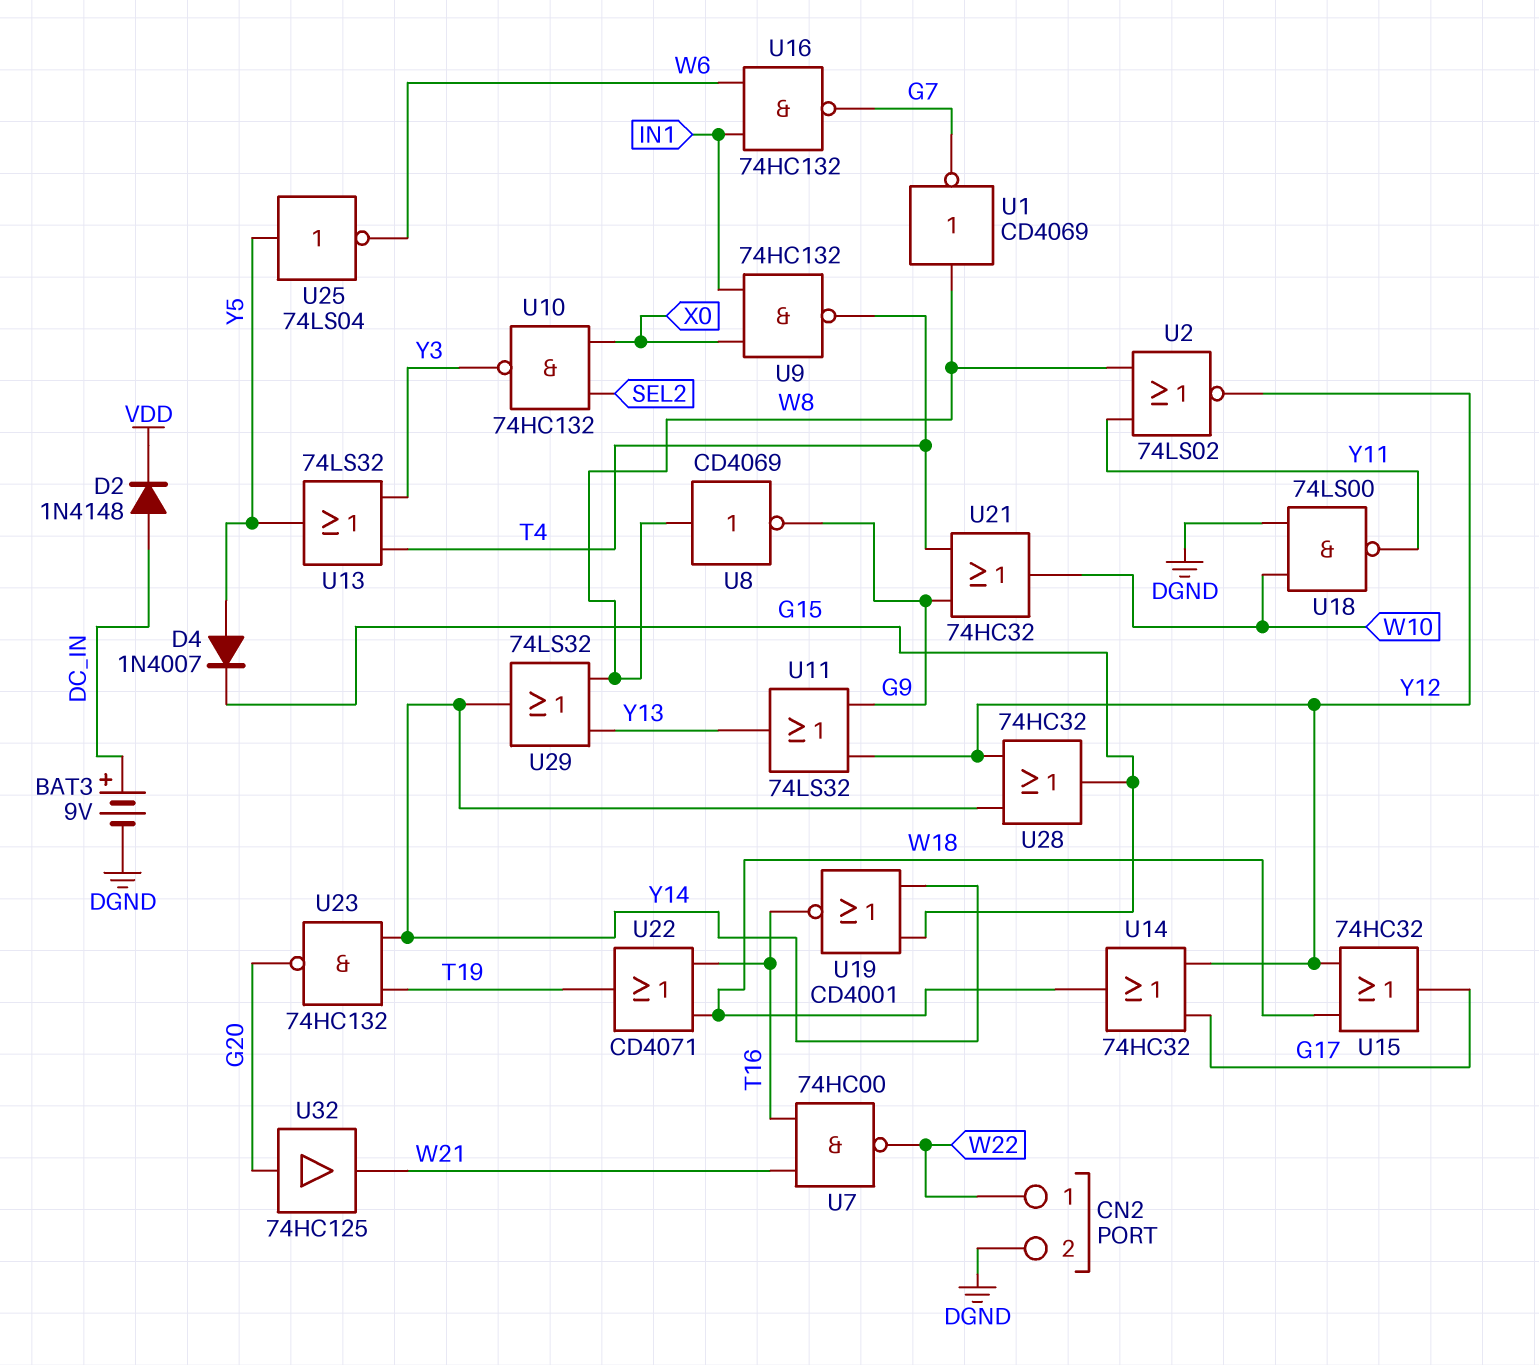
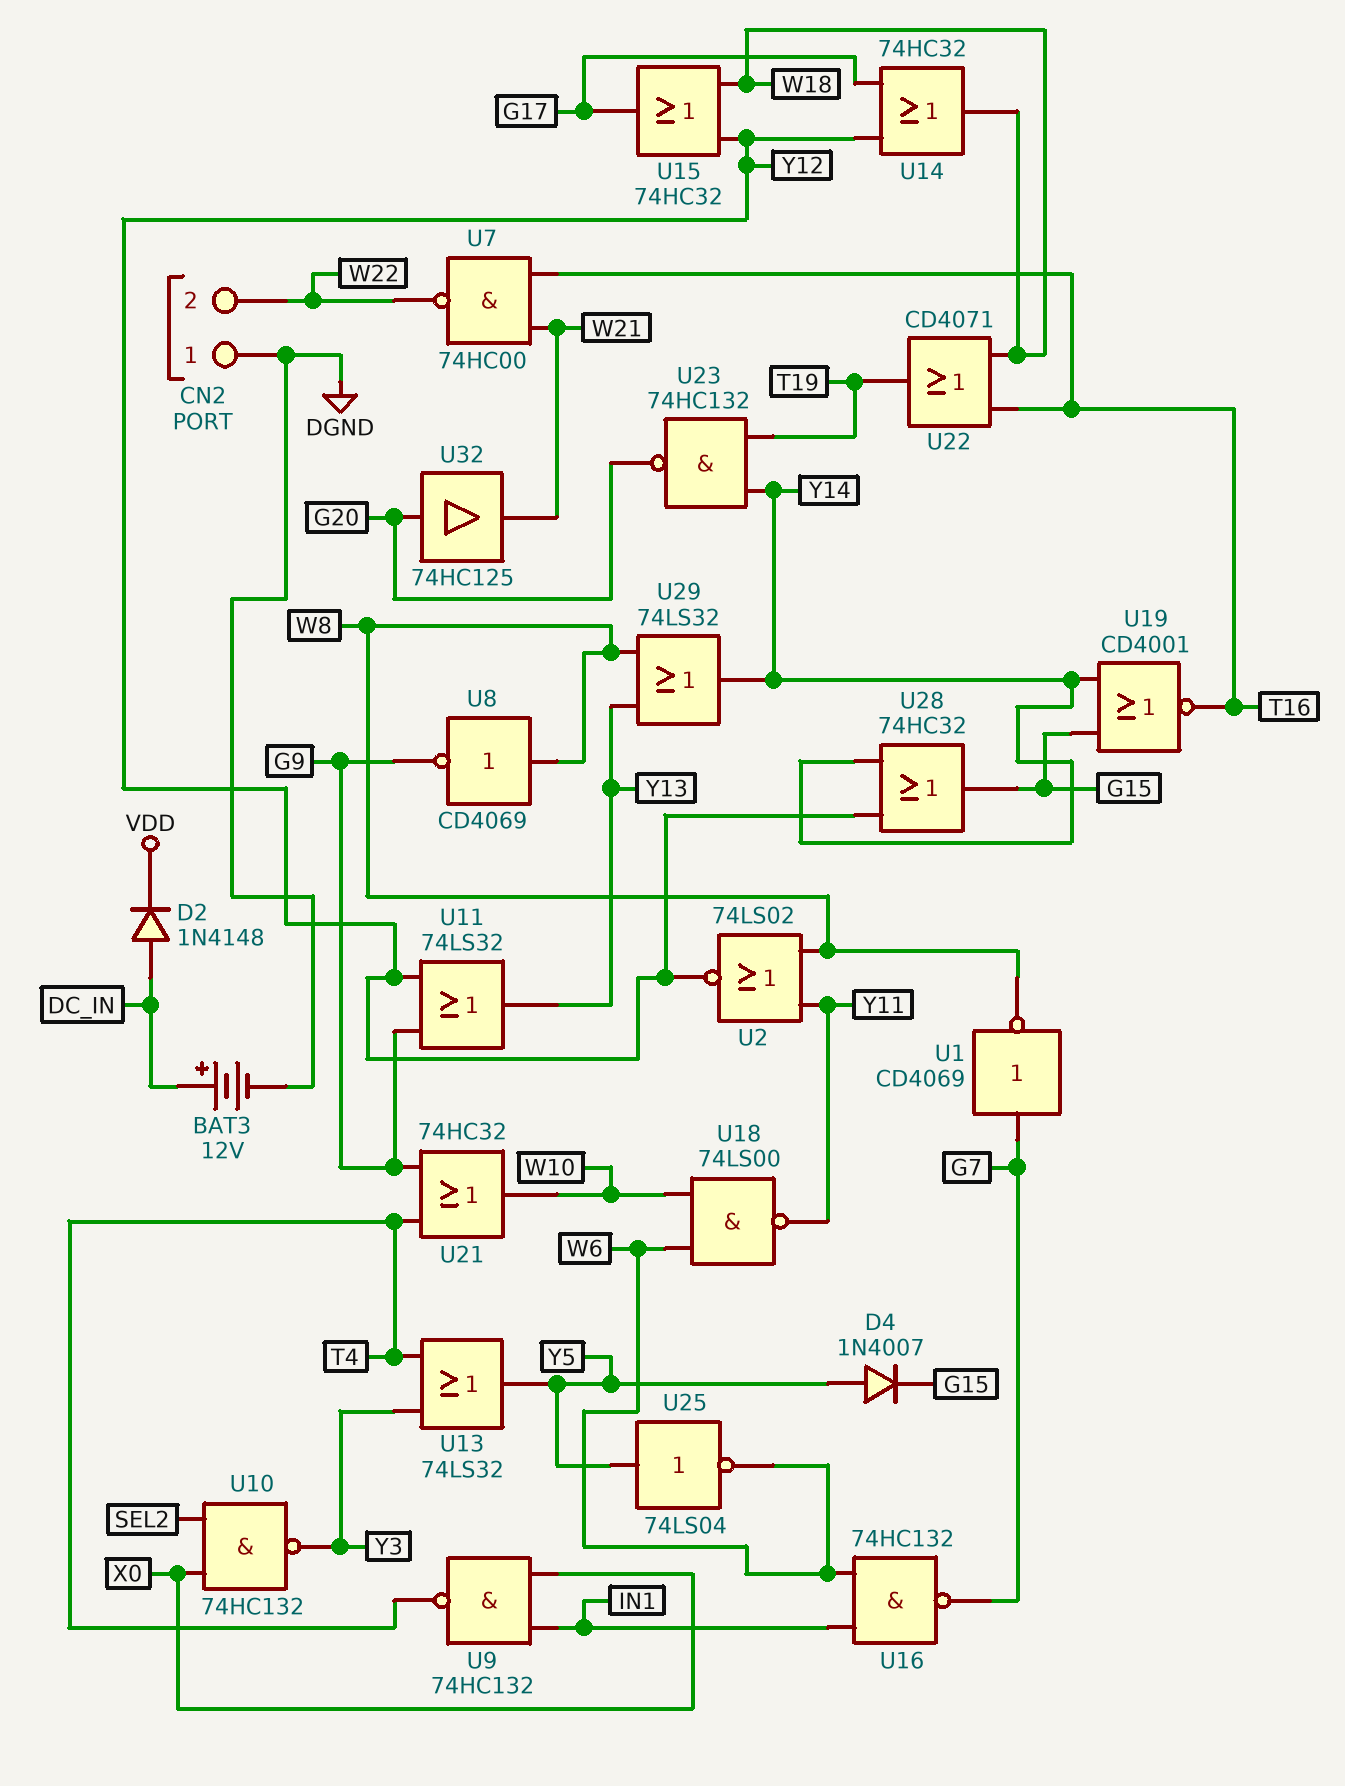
BAT3: 9V (plus DC_IN, minus DGND) -> 12V (plus DC_IN, minus DGND)
CN2 pin 1: W22 -> DGND
CN2 pin 2: DGND -> W22
U1: NOT CD4069 (in W8, out G7) -> NOT CD4069 (in G7, out W8)
U18: NAND 74LS00 (in DGND, in W10, out Y11) -> NAND 74LS00 (in W6, in W10, out Y11)

